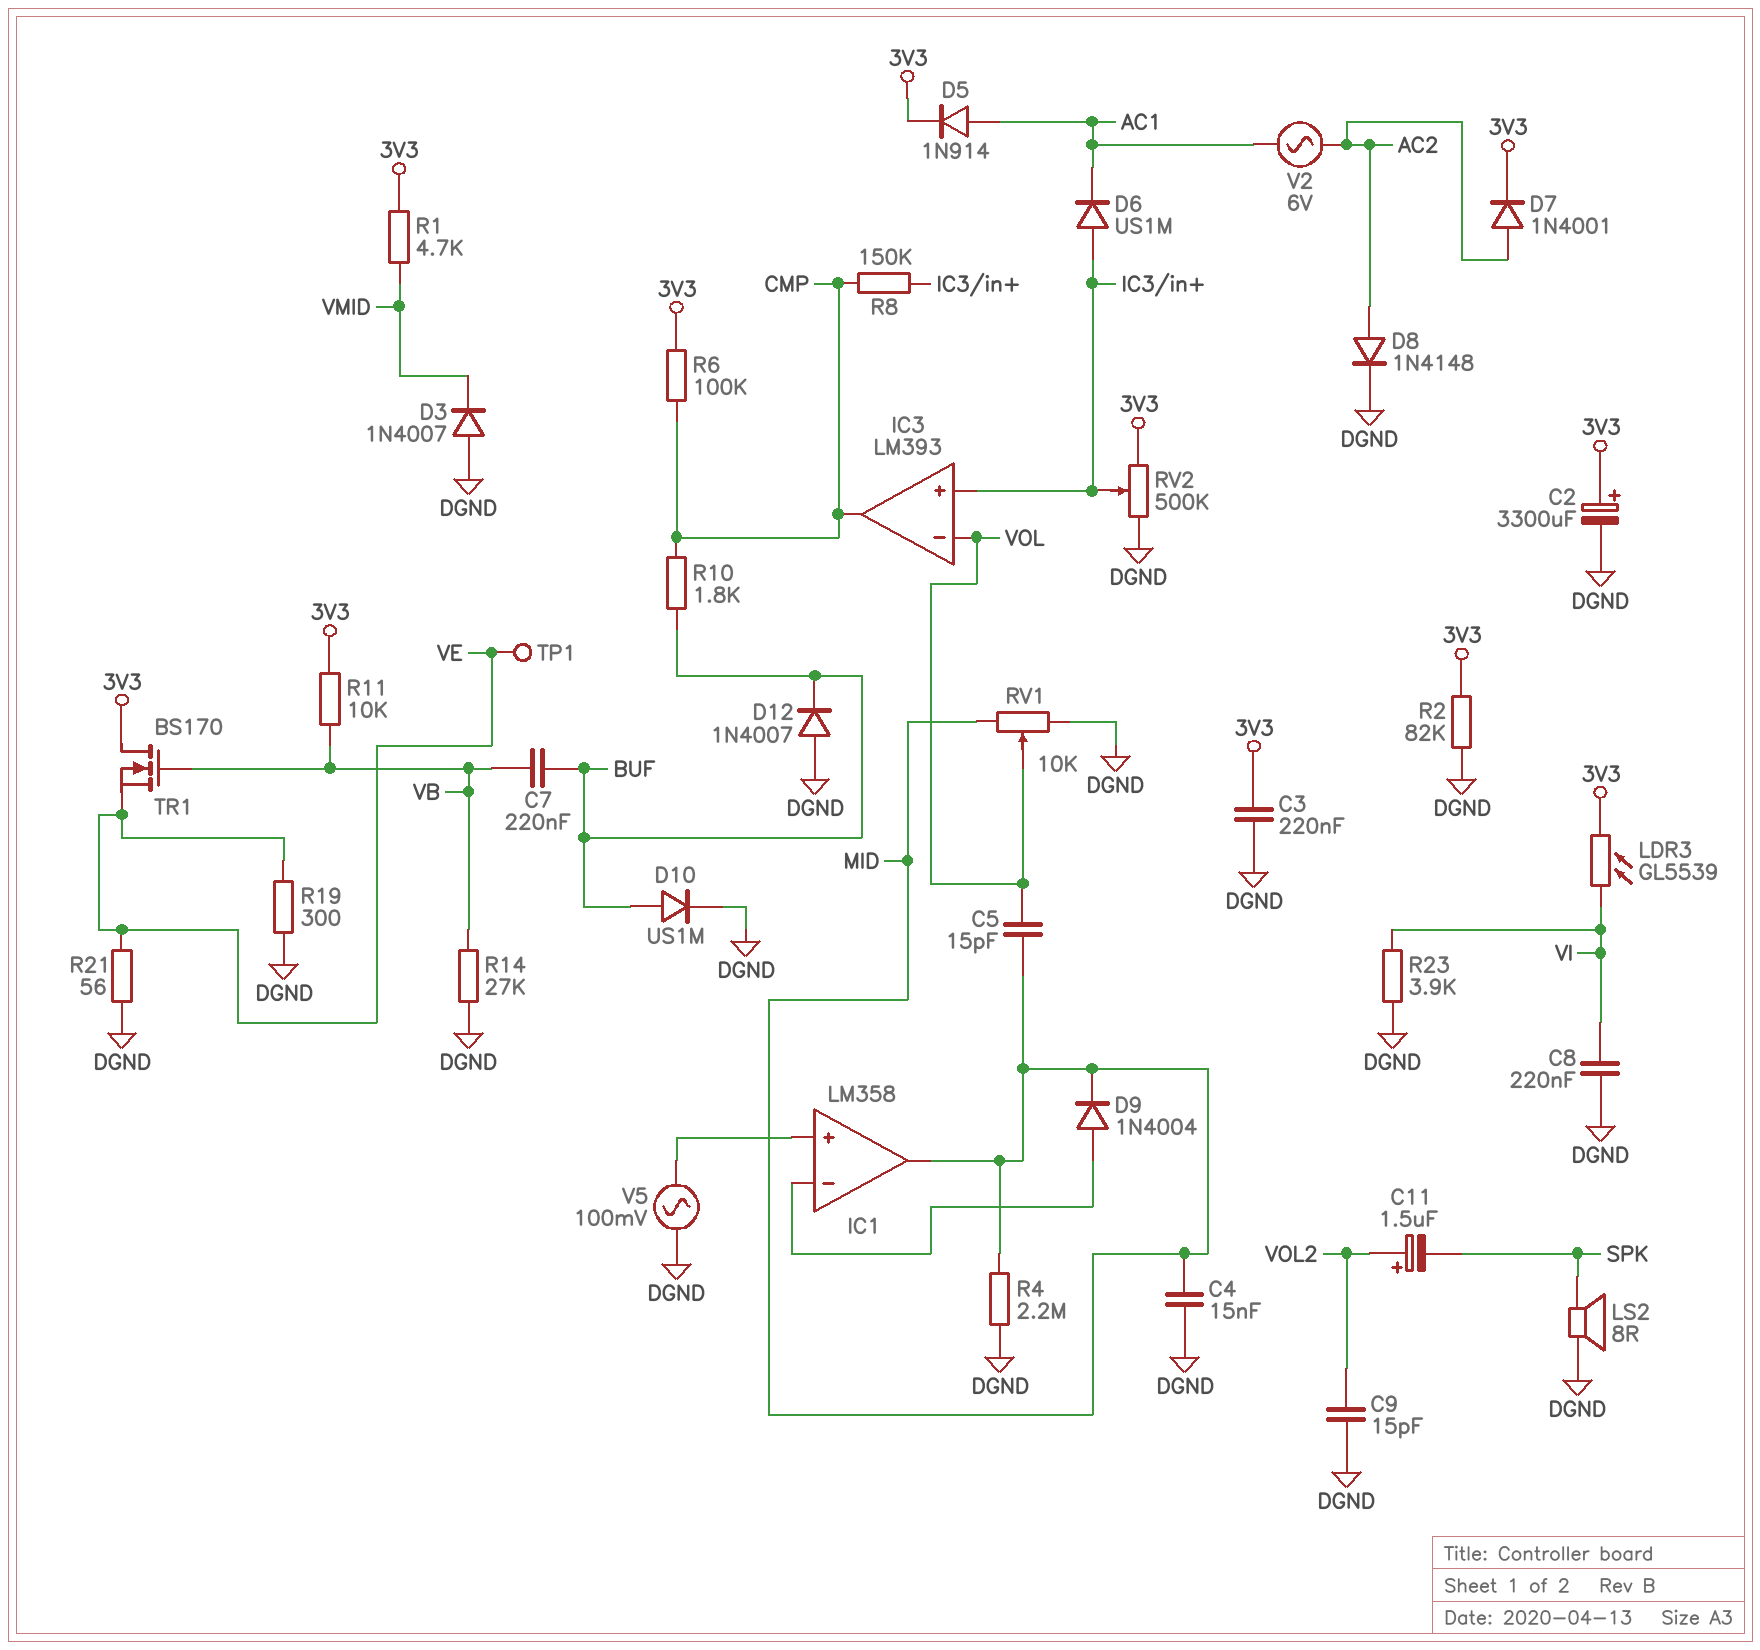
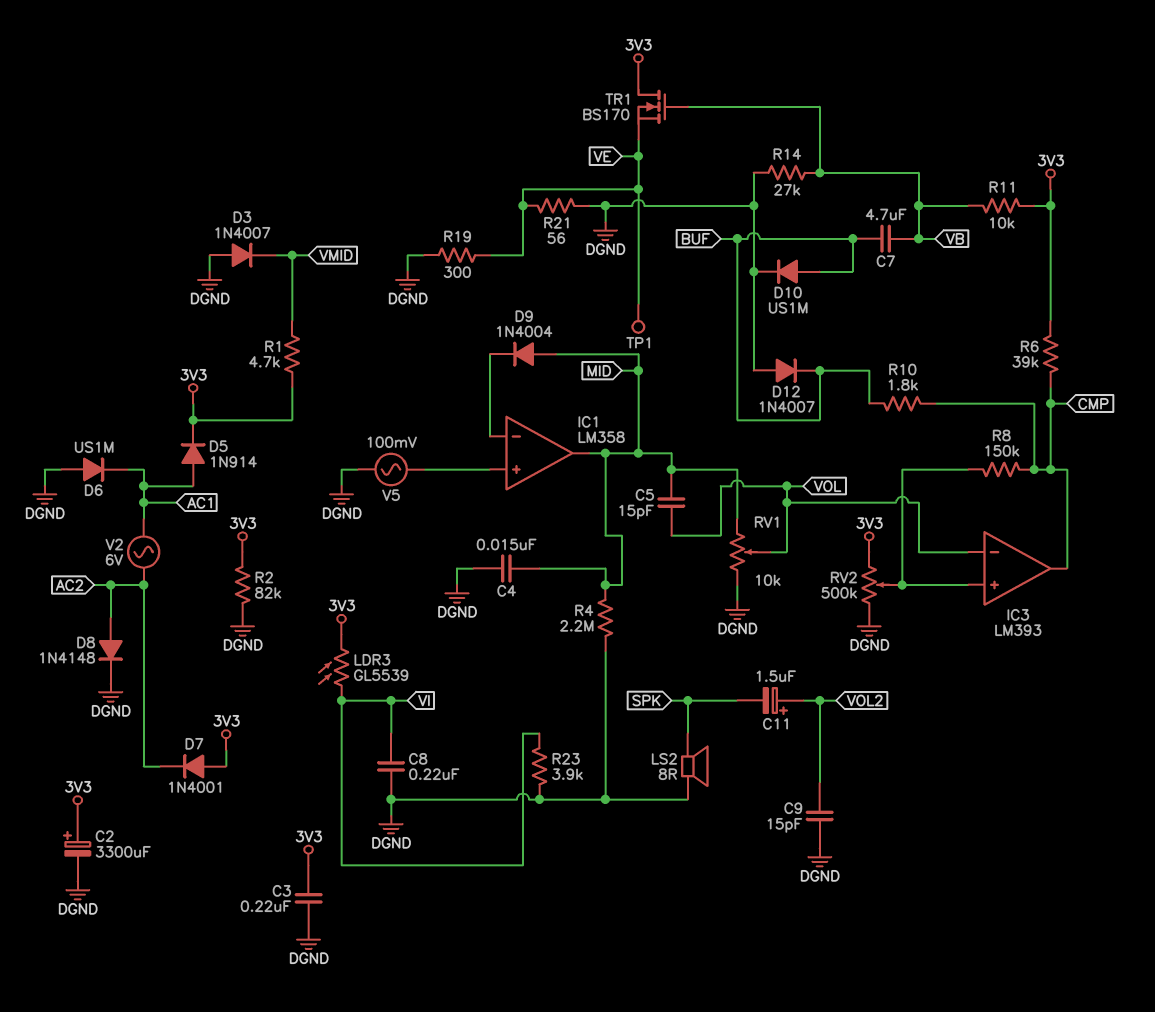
C7: 220nF (BUF, VB) -> 4.7uF (BUF, VB)
D6: diode US1M (A IC3/in+, K AC1) -> diode US1M (A DGND, K AC1)
D7: diode 1N4001 (A AC2, K 3V3) -> diode 1N4001 (A 3V3, K AC2)
D9: diode 1N4004 (A IC1/in-, K MID) -> diode 1N4004 (A MID, K IC1/in-)
R6: 100k (3V3, CMP) -> 39k (3V3, CMP)

